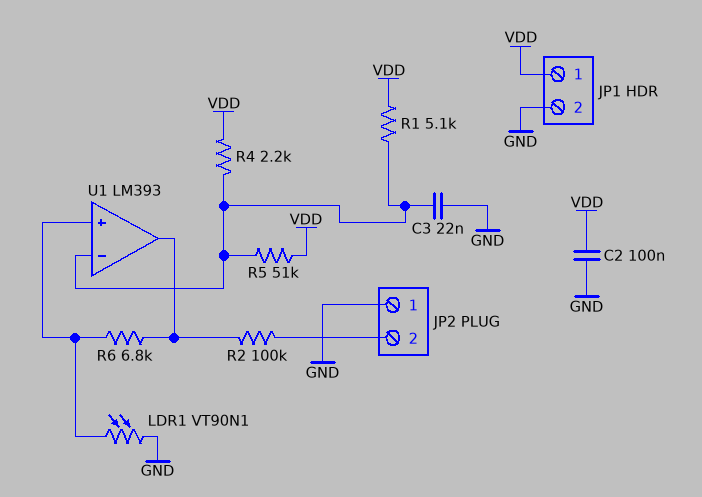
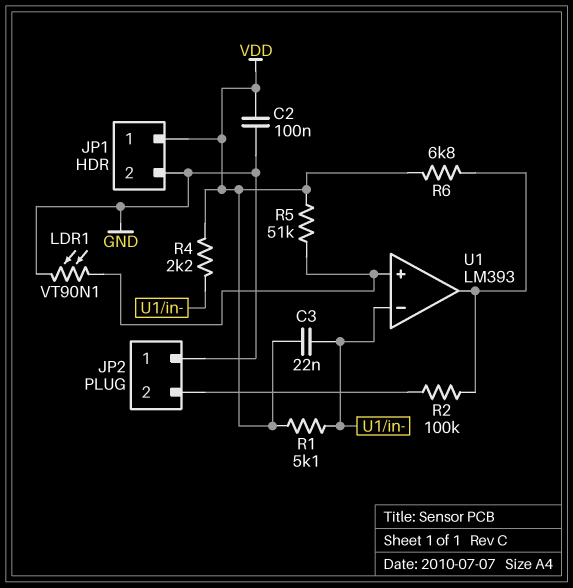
C3: 22nF (GND, U1/in-) -> 22nF (U1/in-, VDD)
R5: 51k (U1/in-, VDD) -> 51k (U1/in+, VDD)
R6: 6.8k (U1/in+, U1/out) -> 6.8k (U1/out, VDD)

